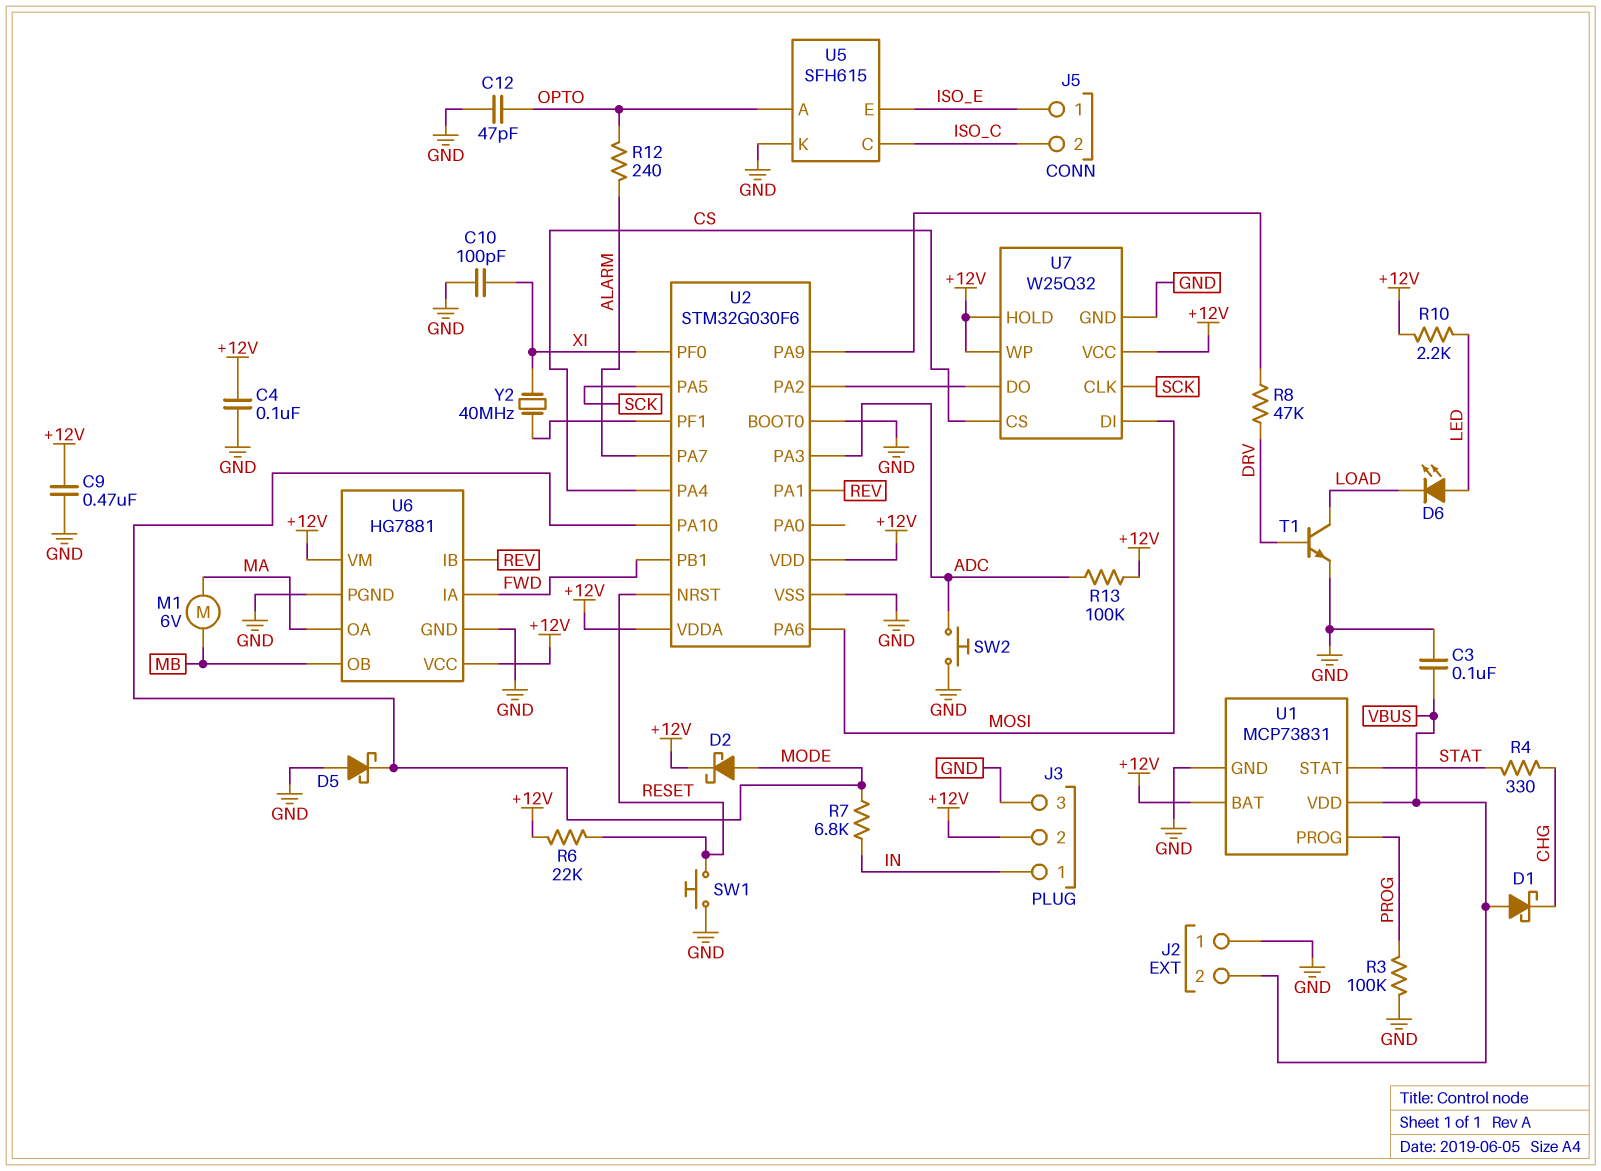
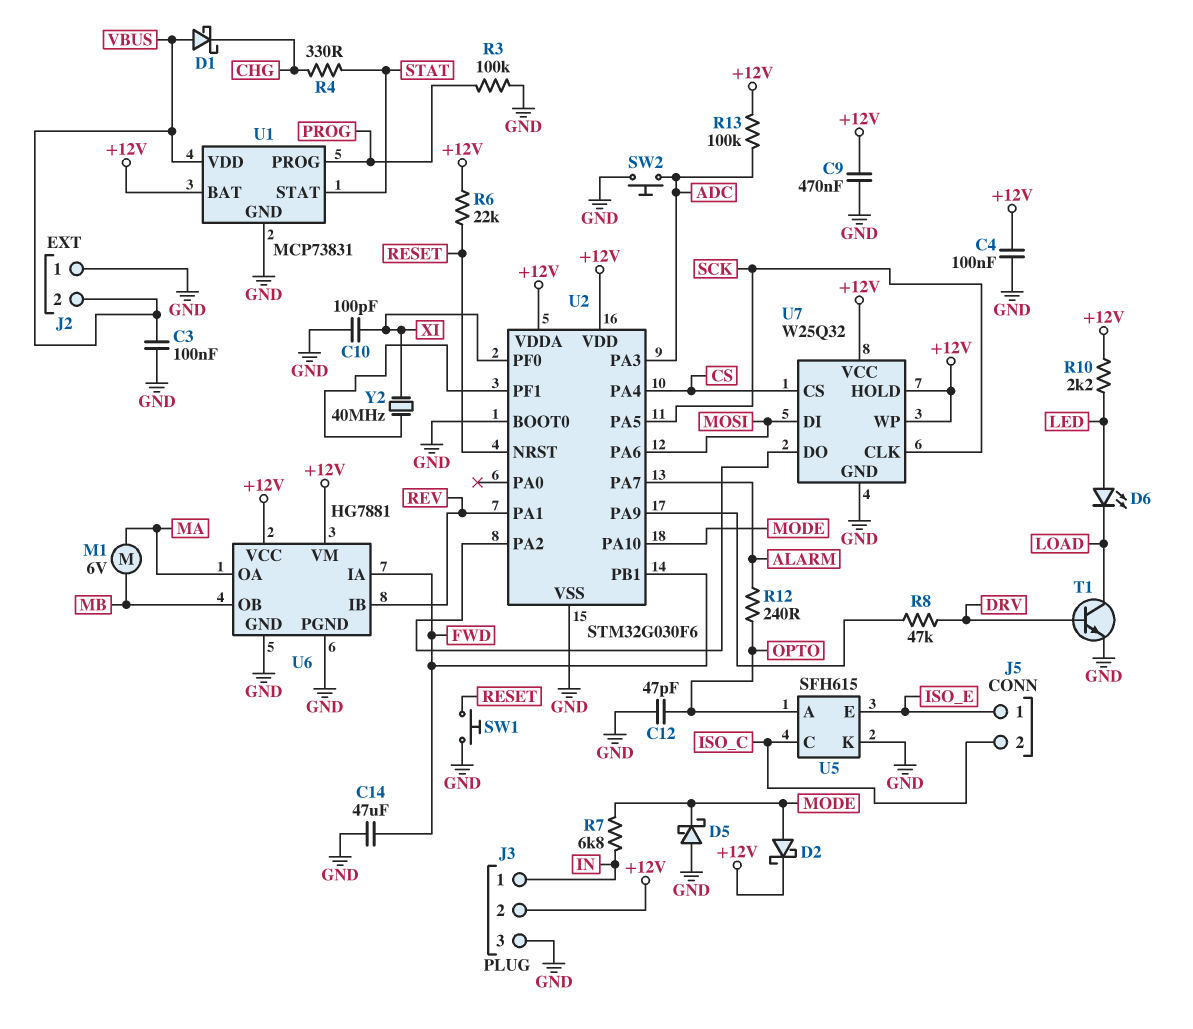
C14: none -> 47uF (FWD, GND)

